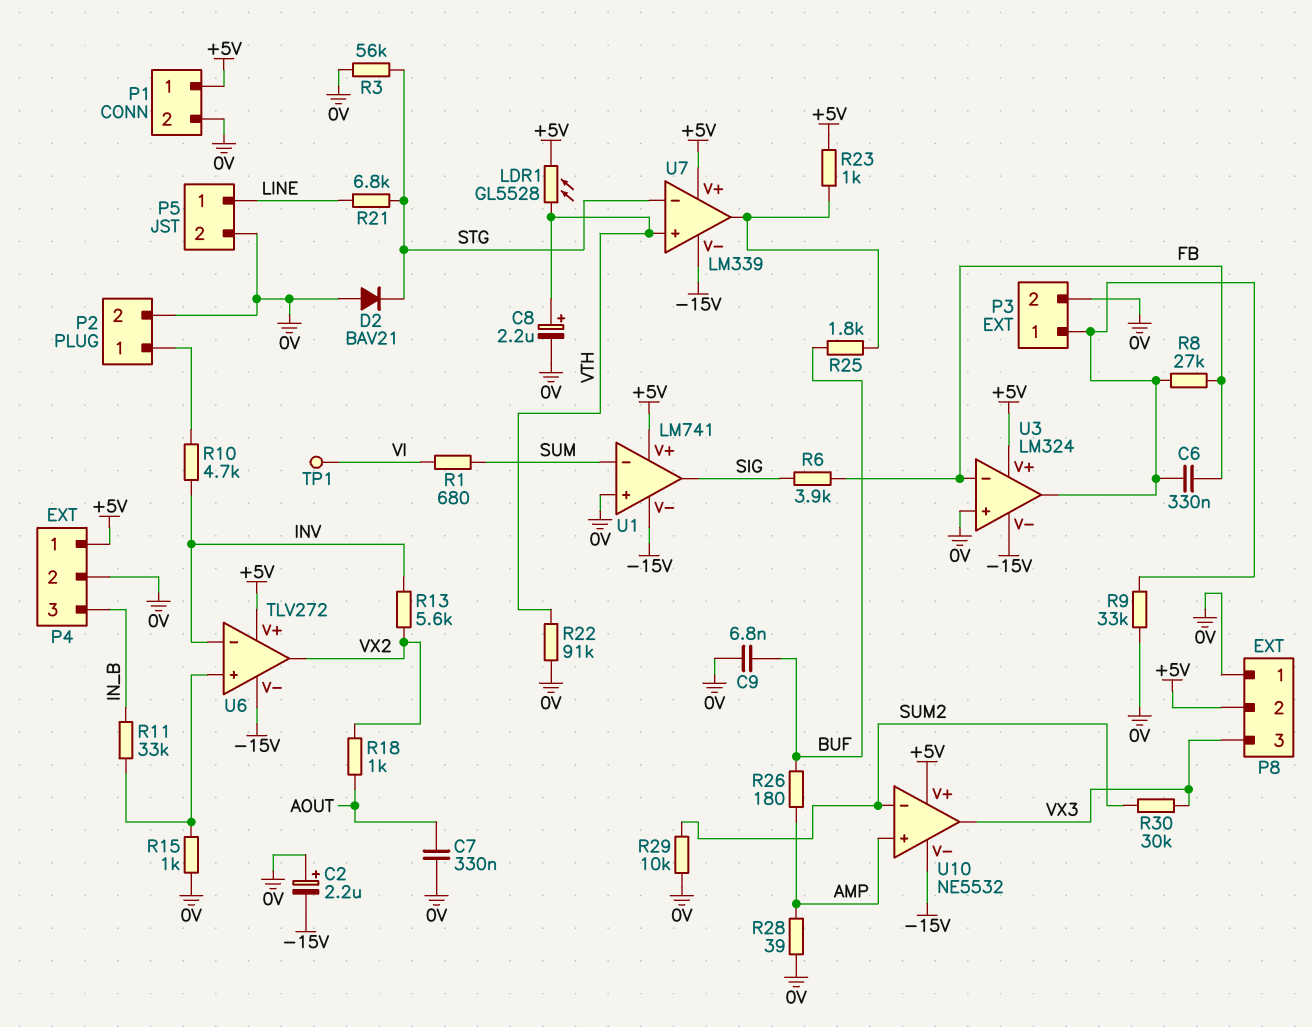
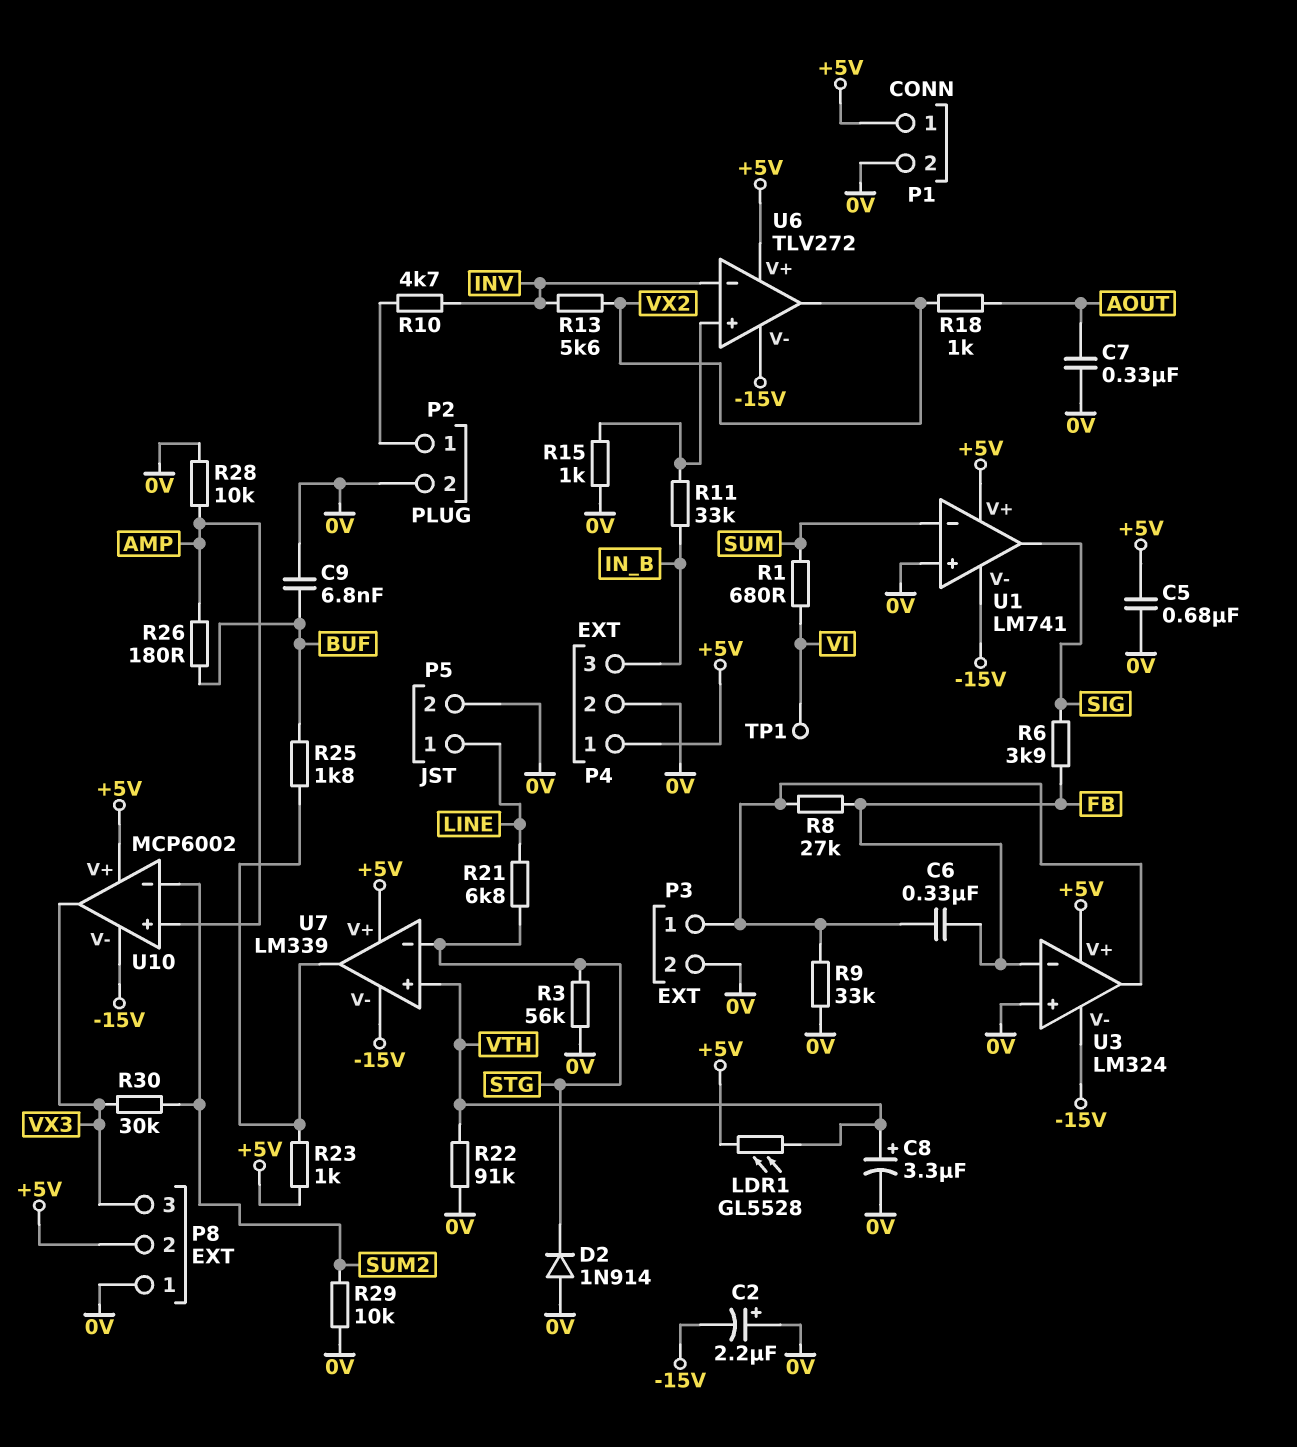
C5: none -> 680nF (+5V, 0V)
C8: 2.2uF (plus VTH, minus 0V) -> 3.3uF (plus VTH, minus 0V)
D2: diode BAV21 (A 0V, K STG) -> diode 1N914 (A 0V, K STG)
R28: 39 (0V, AMP) -> 10k (0V, AMP)
U10: NE5532 -> MCP6002

